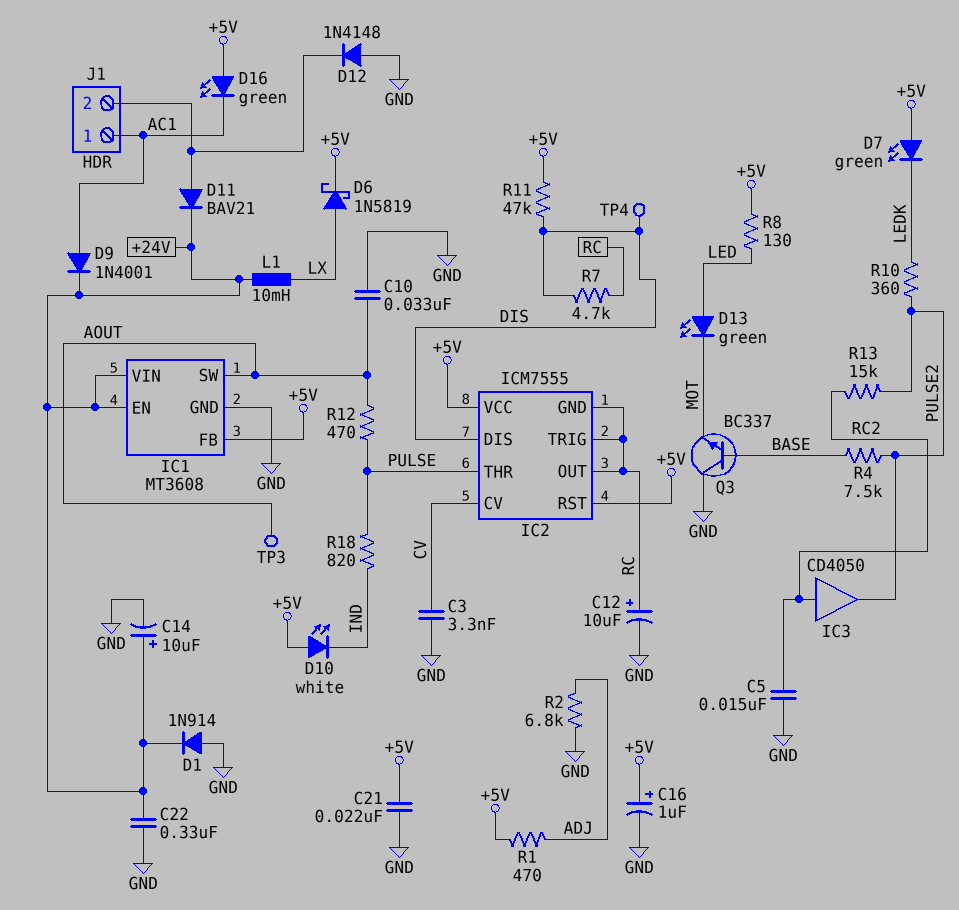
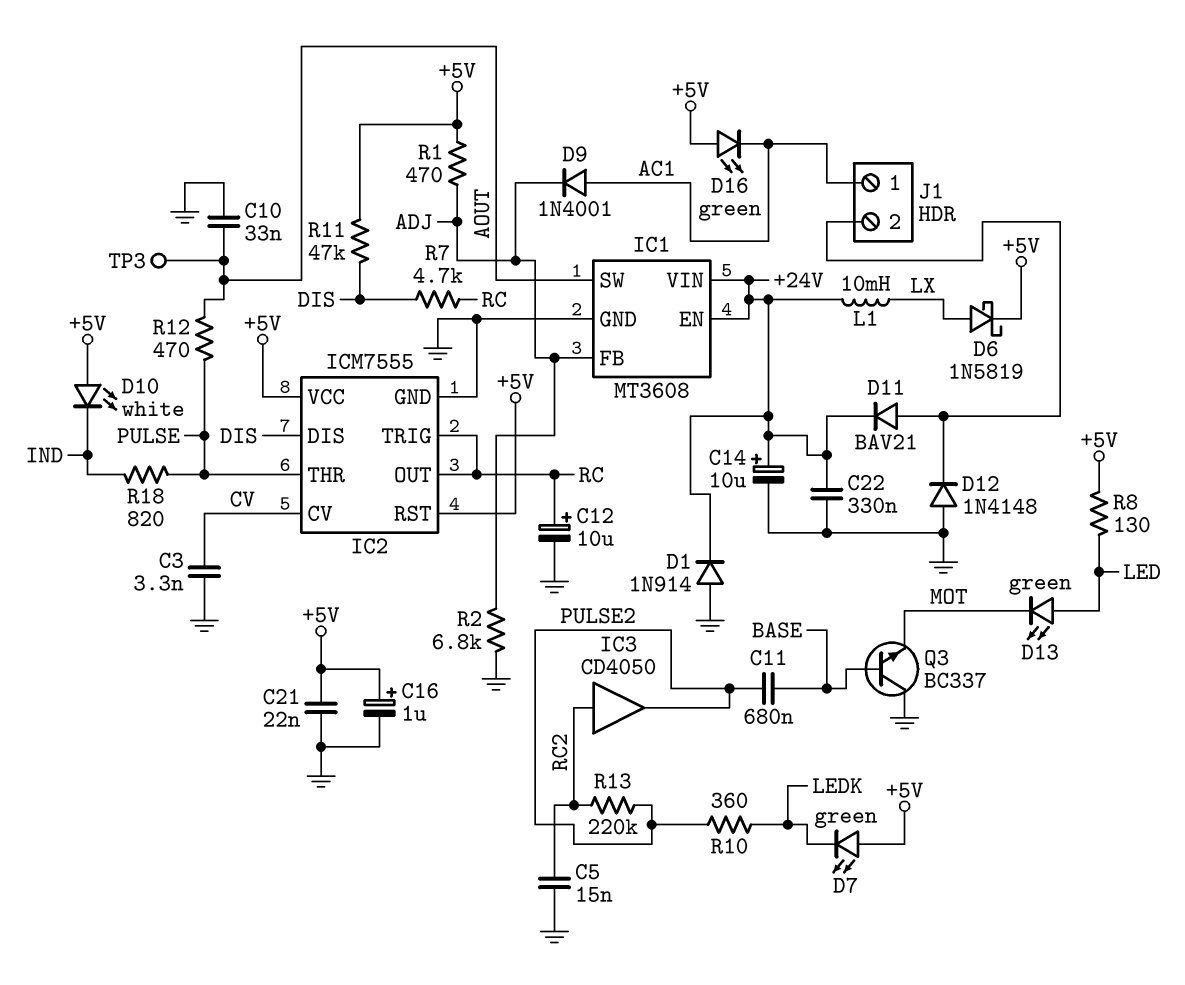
C11: none -> 680nF (BASE, PULSE2)
D9: diode 1N4001 (A AC1, K +24V) -> diode 1N4001 (A AC1, K ADJ)
IC1 pin FB: +5V -> ADJ
IC2 pin GND: RC -> GND
R4: 7.5k (BASE, PULSE2) -> none
R13: 15k (PULSE2, RC2) -> 220k (PULSE2, RC2)
TP4: test point (DIS) -> none

